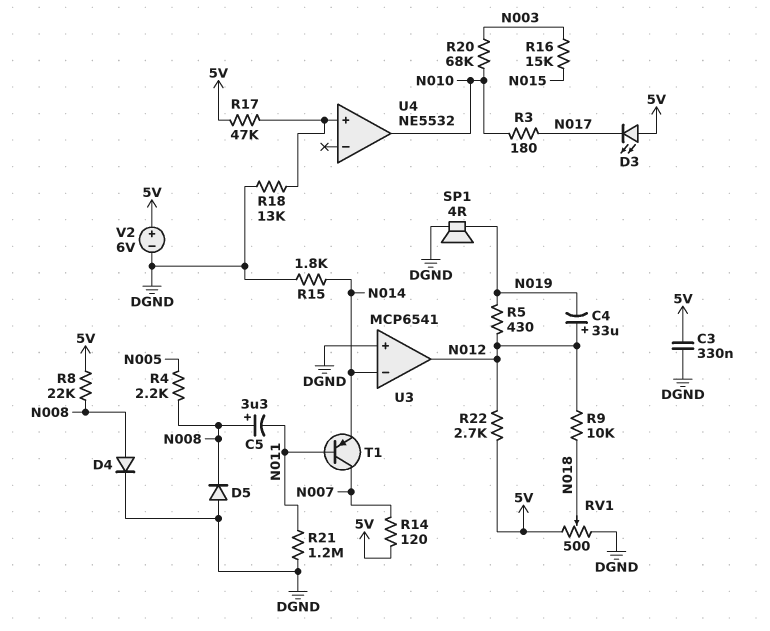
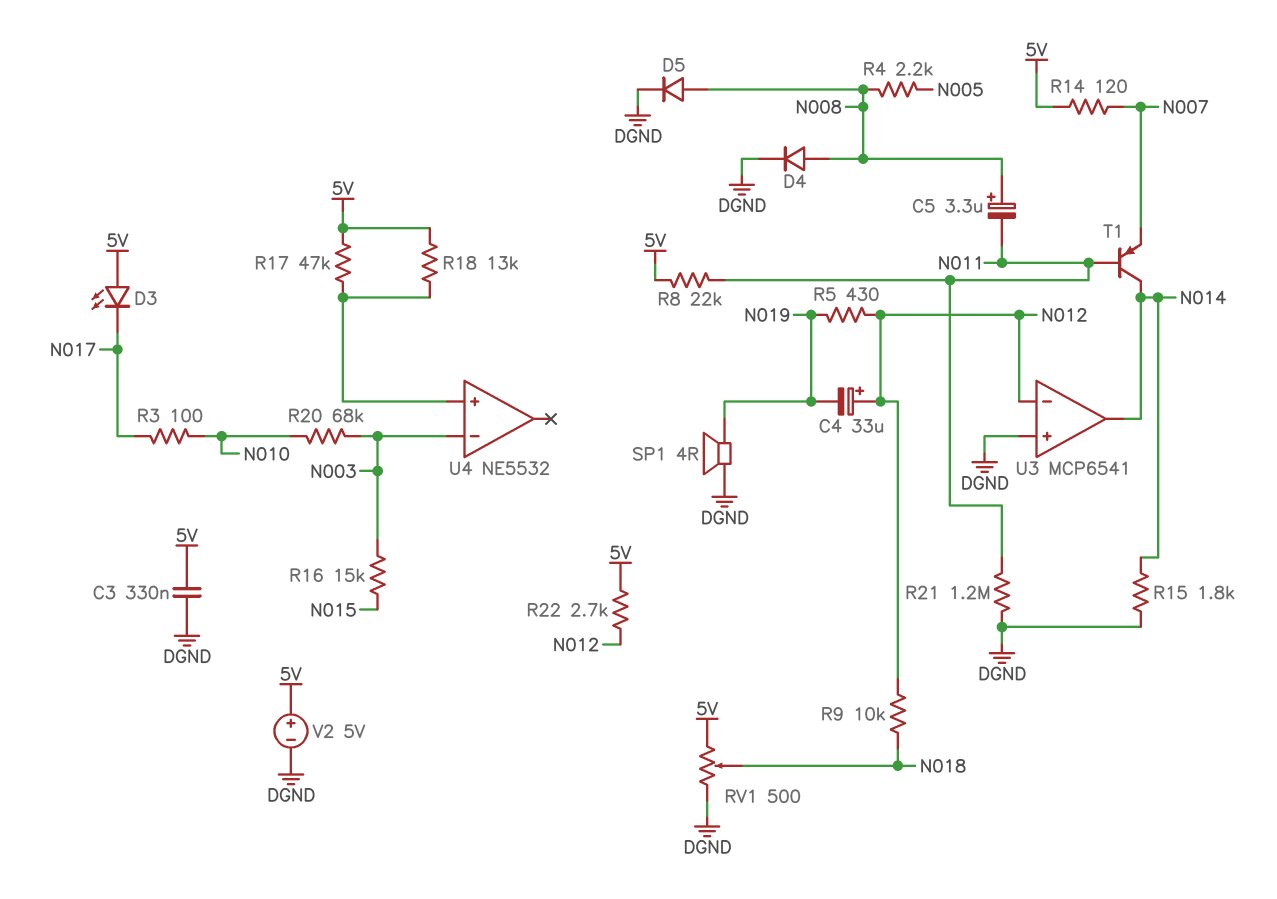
D5: diode (A DGND, K N008) -> diode (A N008, K DGND)
R3: 180 (N010, N017) -> 100 (N010, N017)
R8: 22k (5V, N008) -> 22k (5V, N011)
R18: 13k (DGND, U4/in+) -> 13k (5V, U4/in+)
T1: PNP (B N011, C N007, E N014) -> PNP (B N011, C N014, E N007)
U3 pin in-: N014 -> N012
U3 pin out: N012 -> N014
U4 pin in-: none -> N003
U4 pin out: N010 -> none
V2: 6V (plus 5V, minus DGND) -> 5V (plus 5V, minus DGND)

